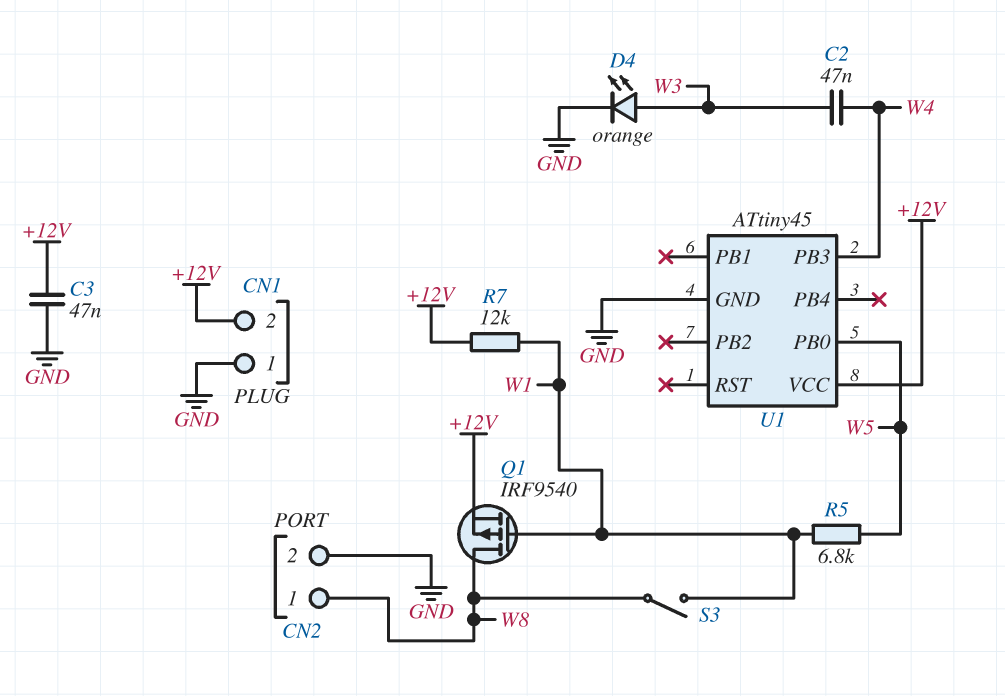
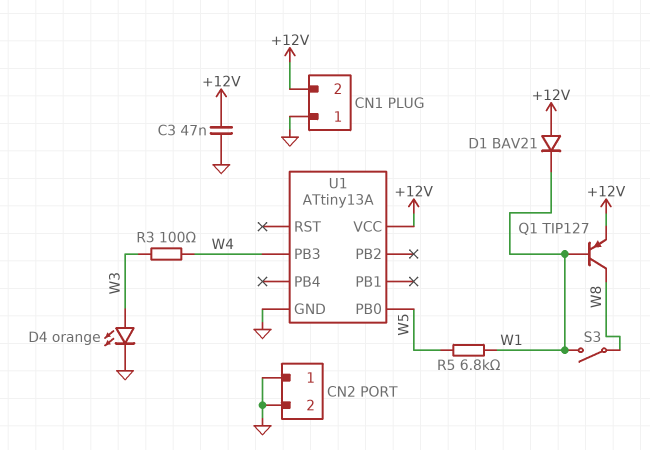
C2: 47nF (W3, W4) -> none
CN2 pin 1: W8 -> GND
D1: none -> diode BAV21 (A +12V, K W1)
Q1: PMOS IRF9540 (G W1, D W8, S +12V) -> PNP TIP127 (B W1, C W8, E +12V)
R3: none -> 100 (W3, W4)
R7: 12k (+12V, W1) -> none
U1: ATtiny45 -> ATtiny13A

